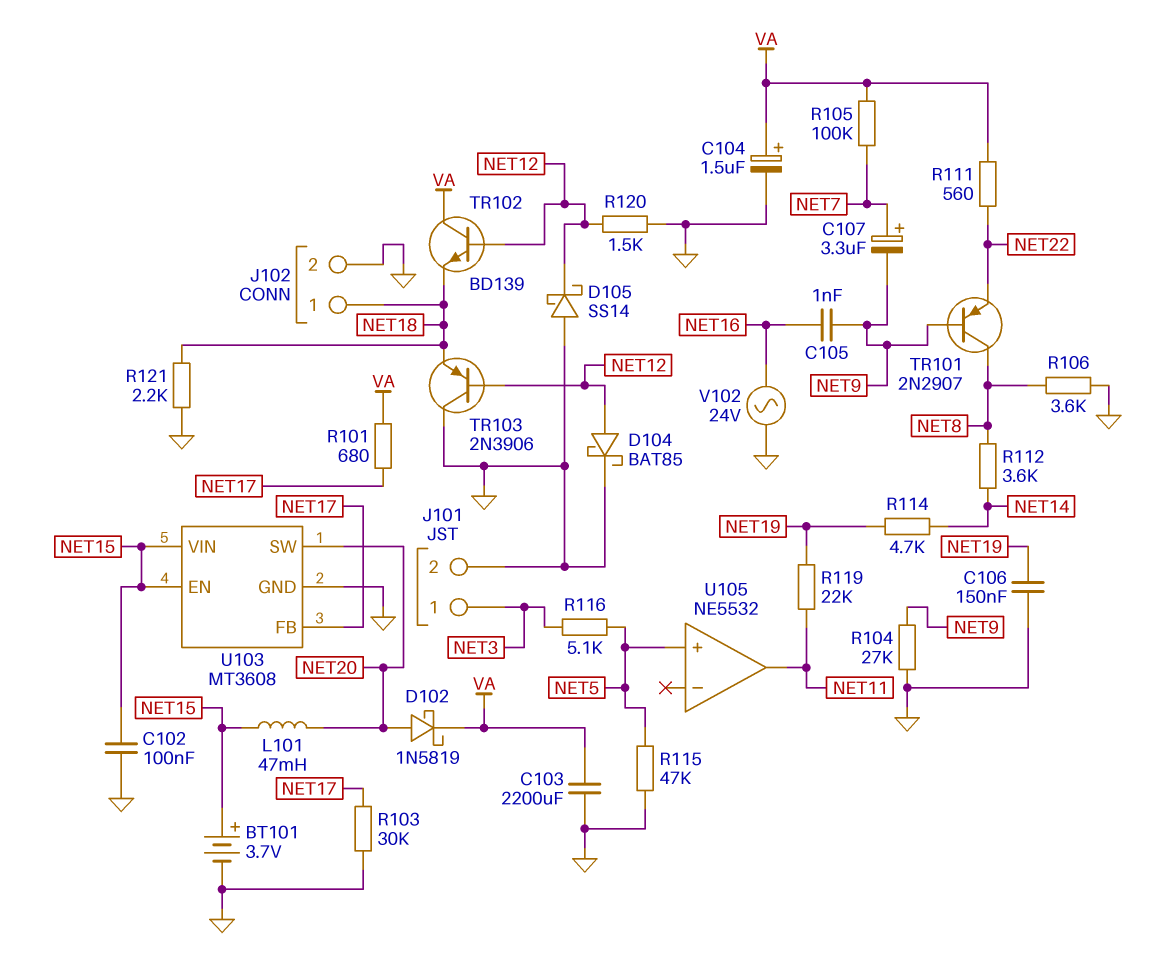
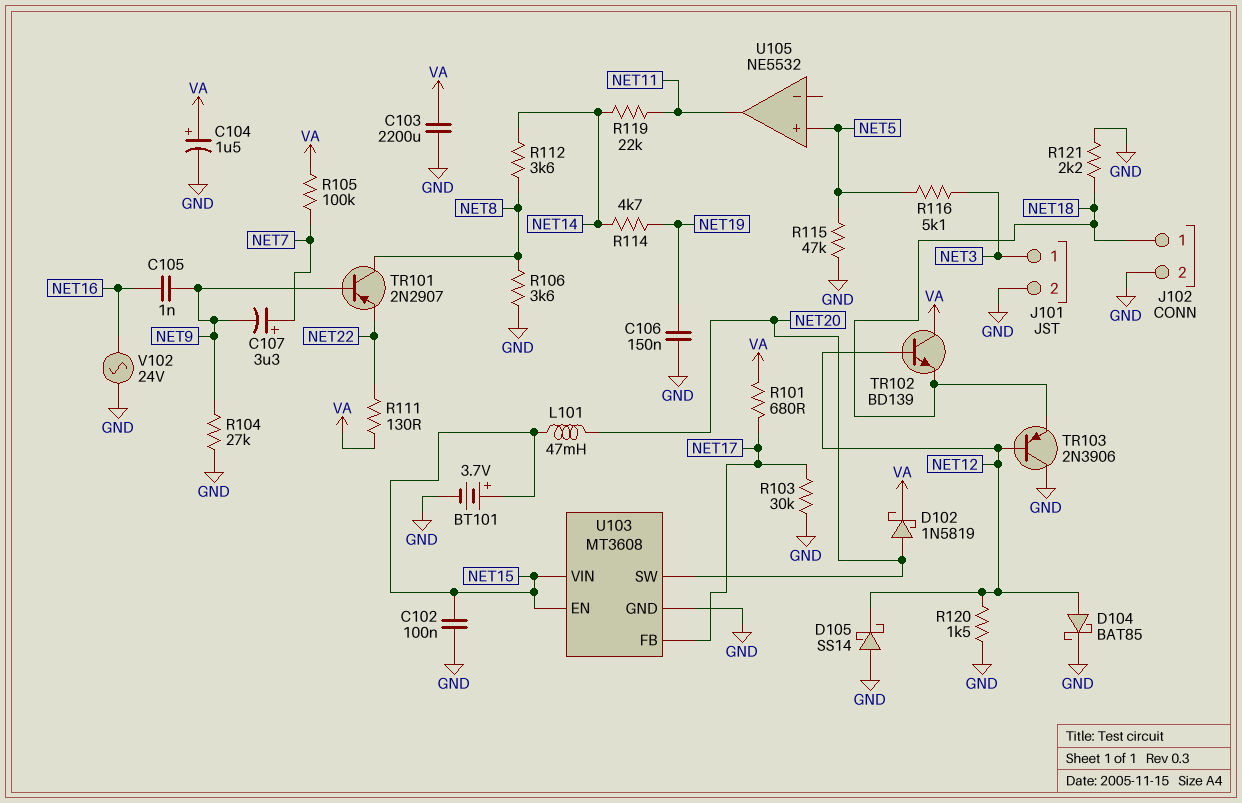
R111: 560 (NET22, VA) -> 130 (NET22, VA)
R119: 22k (NET11, NET19) -> 22k (NET11, NET14)

